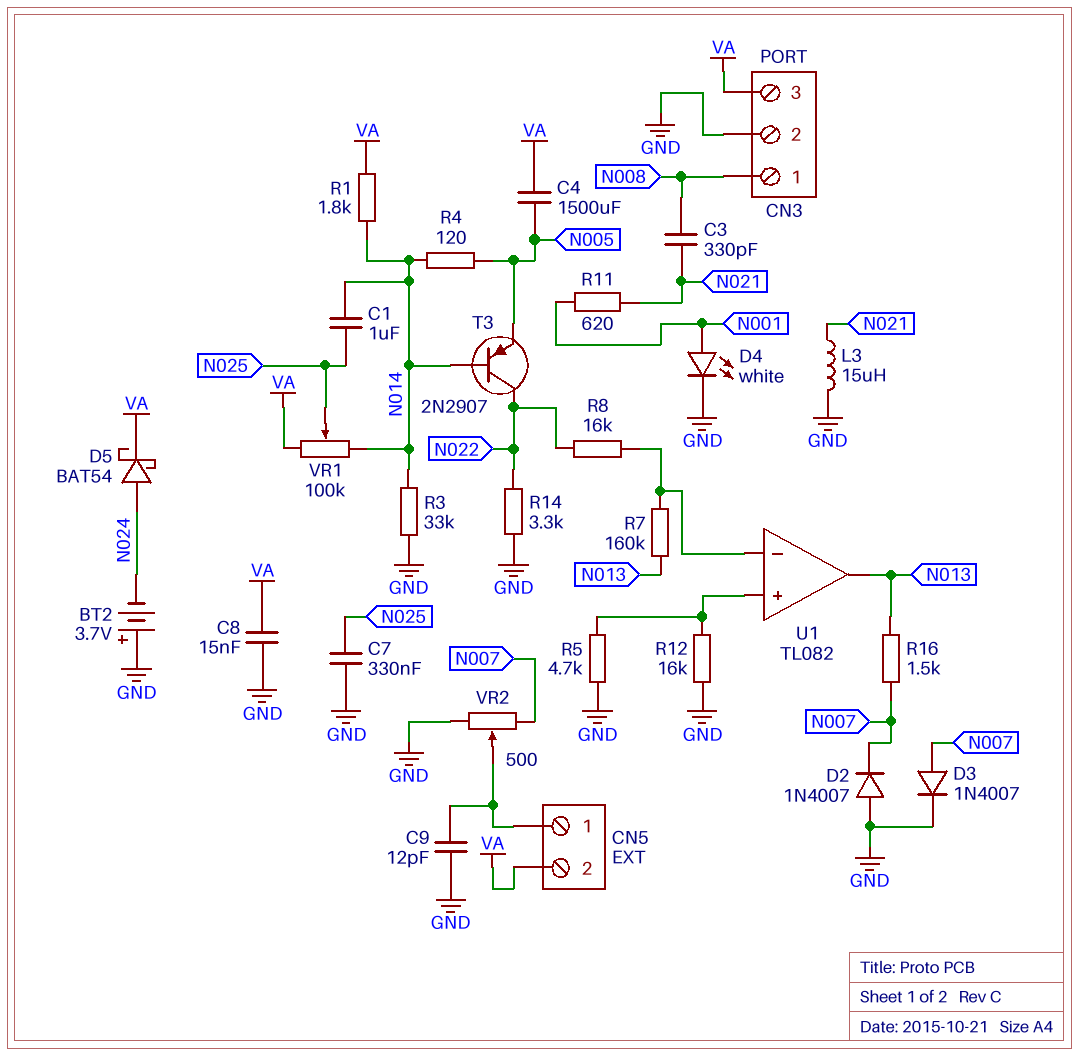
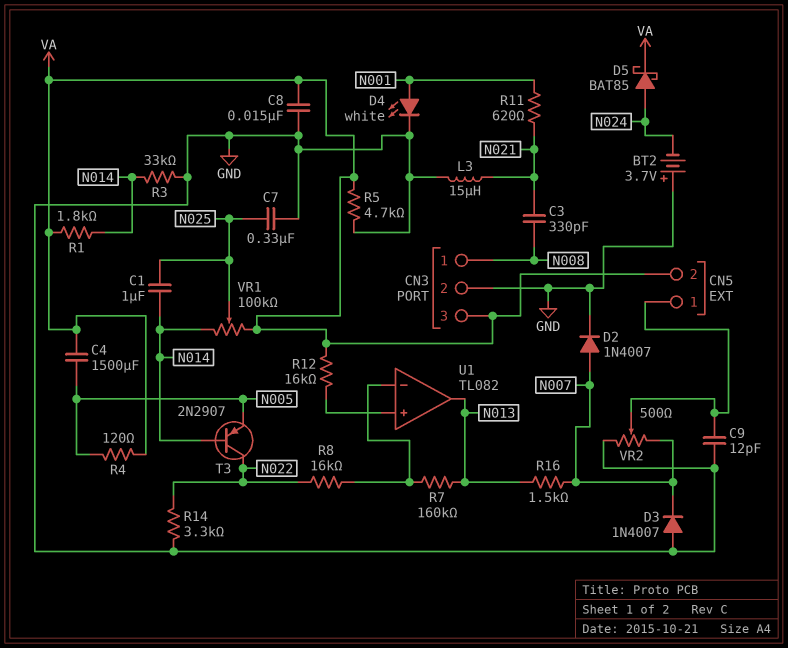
D2: diode 1N4007 (A GND, K N007) -> diode 1N4007 (A N007, K GND)
D3: diode 1N4007 (A N007, K GND) -> diode 1N4007 (A GND, K N007)
D5: schottky BAT54 (A N024, K VA) -> schottky BAT85 (A N024, K VA)
R4: 120 (N005, N014) -> 120 (N005, VA)
R5: 4.7k (GND, U1/in+) -> 4.7k (GND, VA)
R12: 16k (GND, U1/in+) -> 16k (U1/in+, VA)

